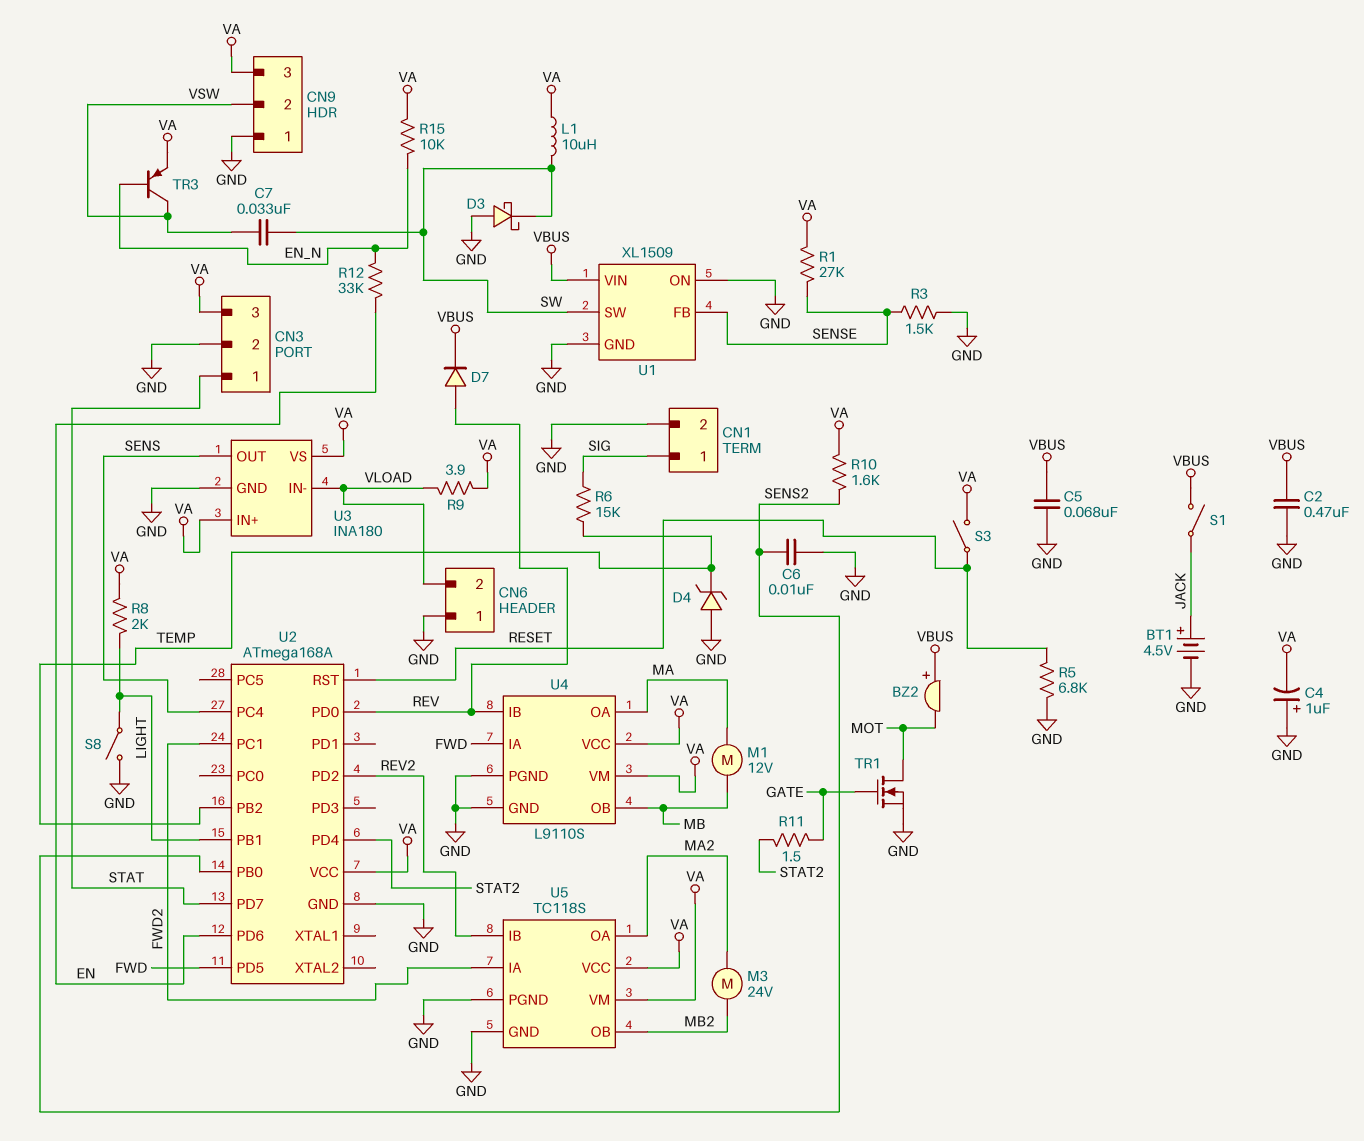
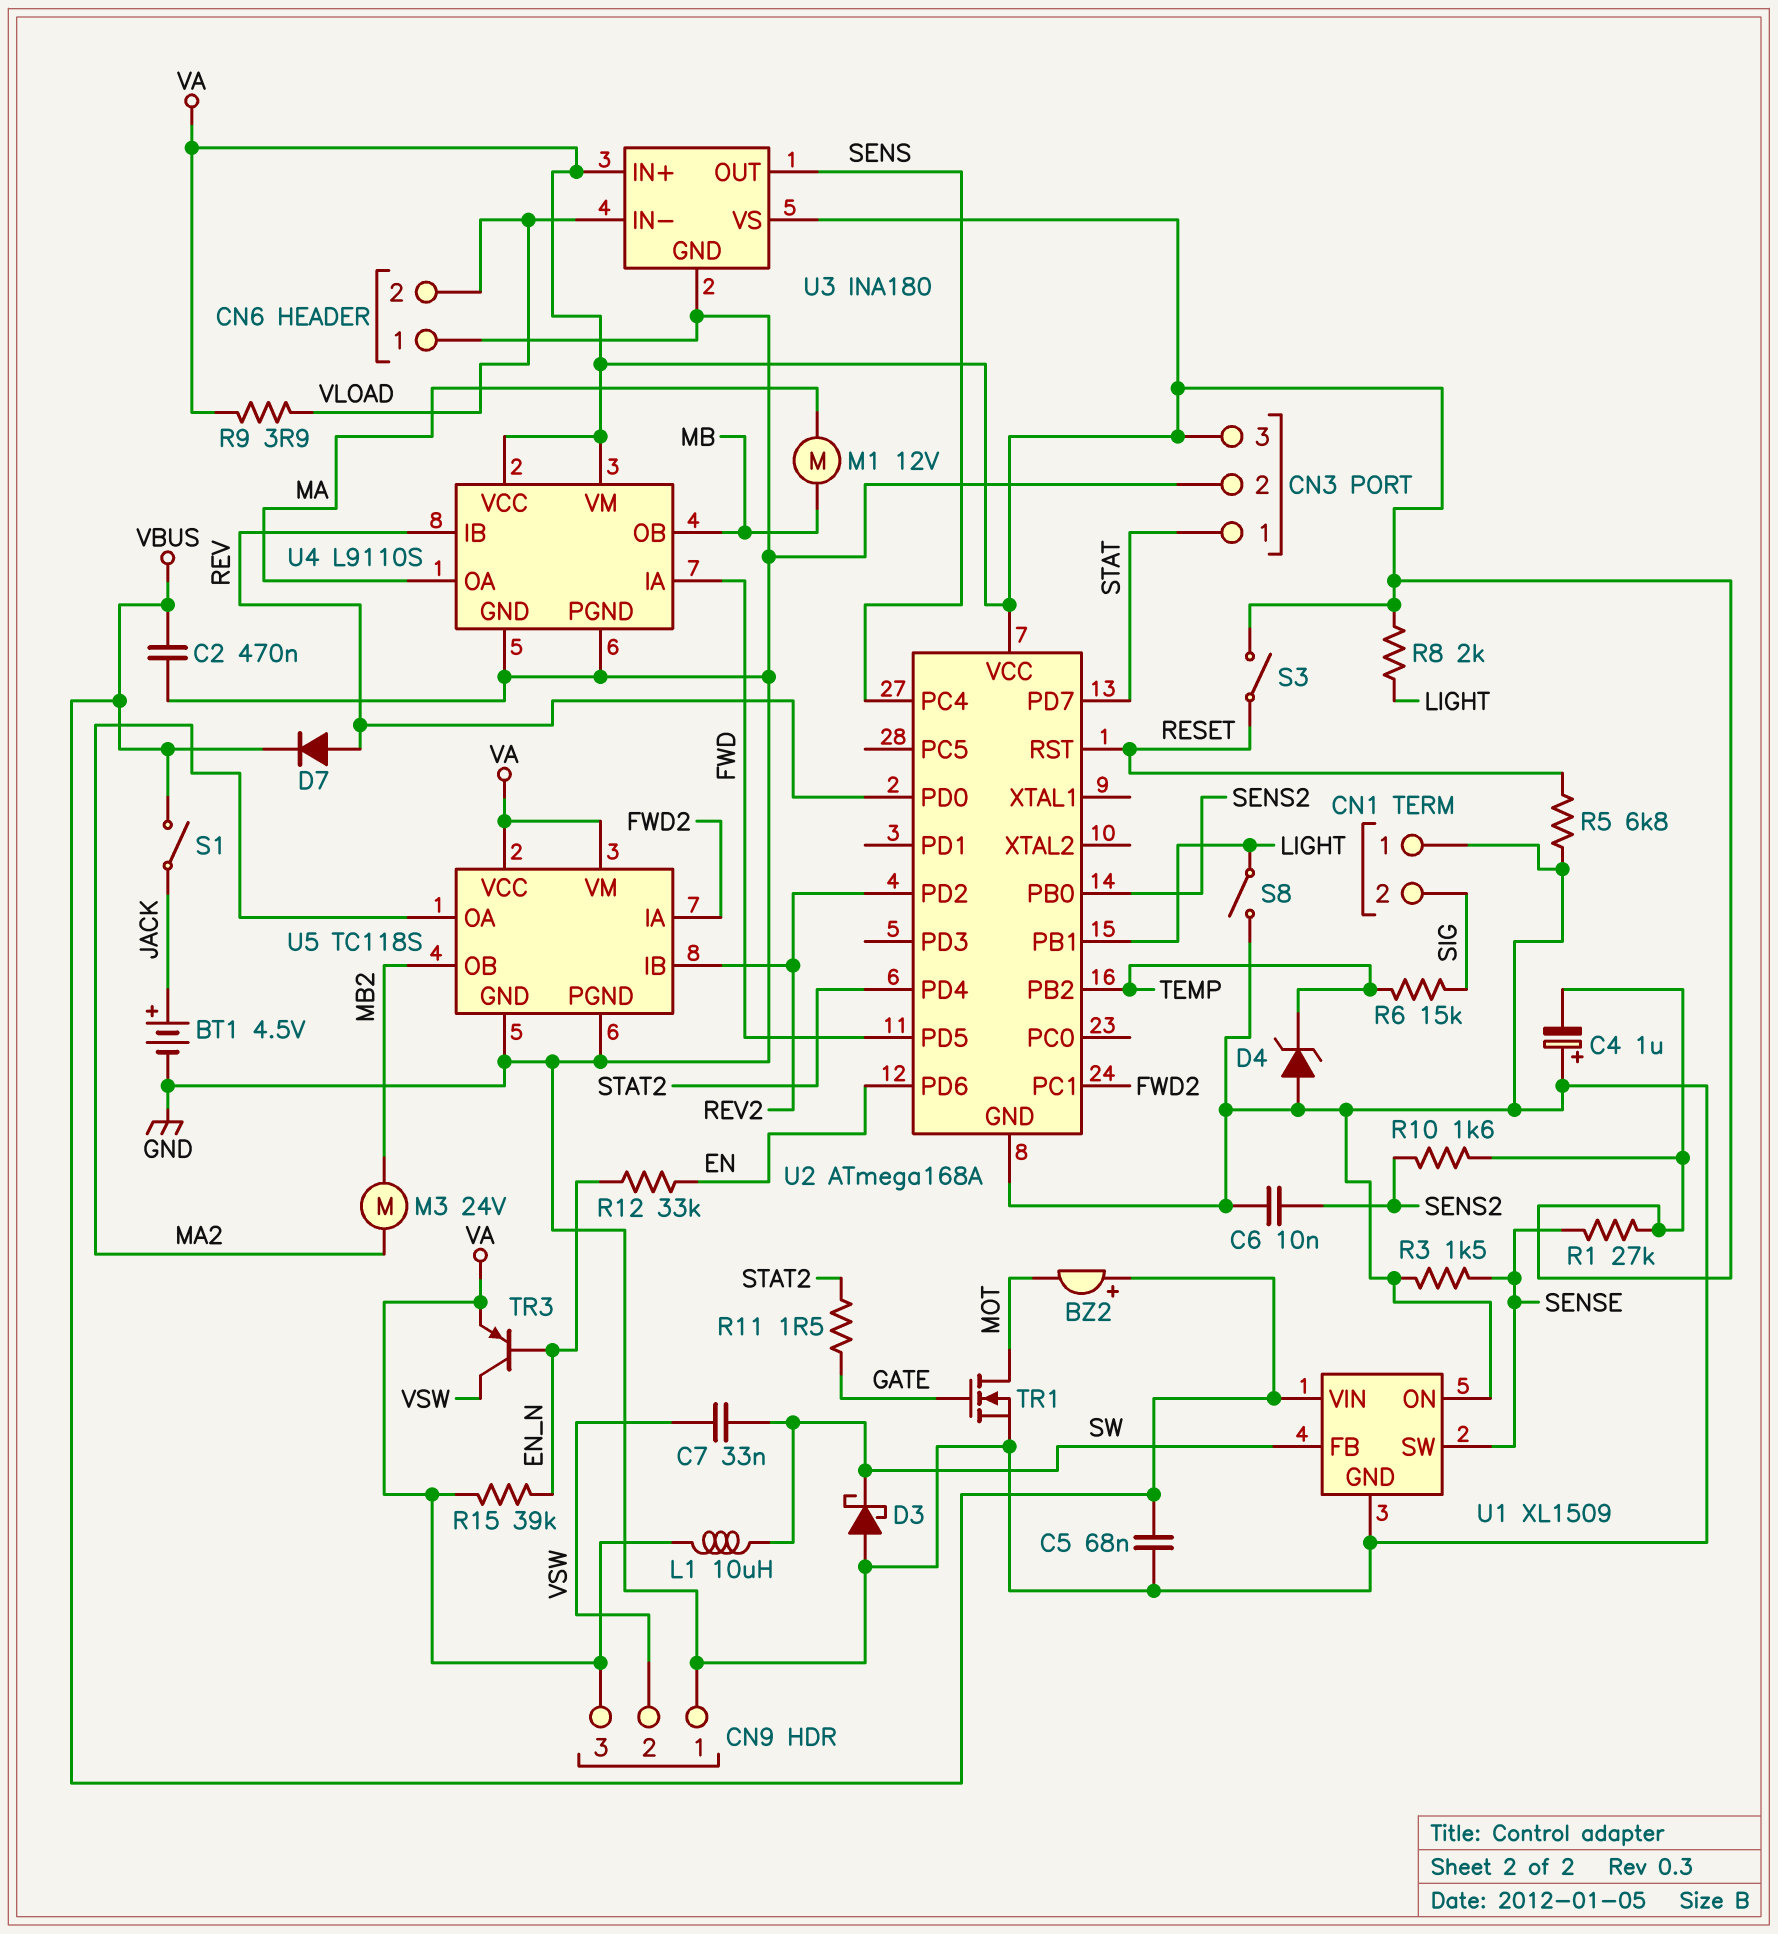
CN1 pin 1: SIG -> GND
CN1 pin 2: GND -> SIG
R15: 10k (EN_N, VA) -> 39k (EN_N, VA)
U1 pin FB: SENSE -> SW
U1 pin SW: SW -> SENSE

